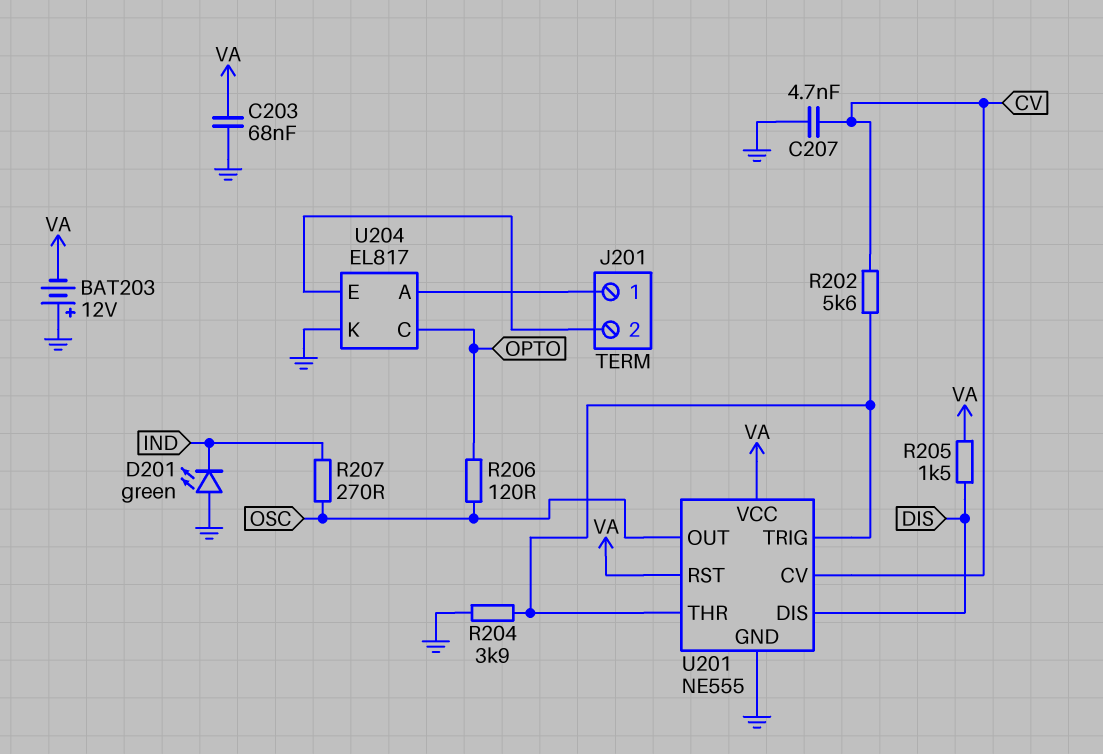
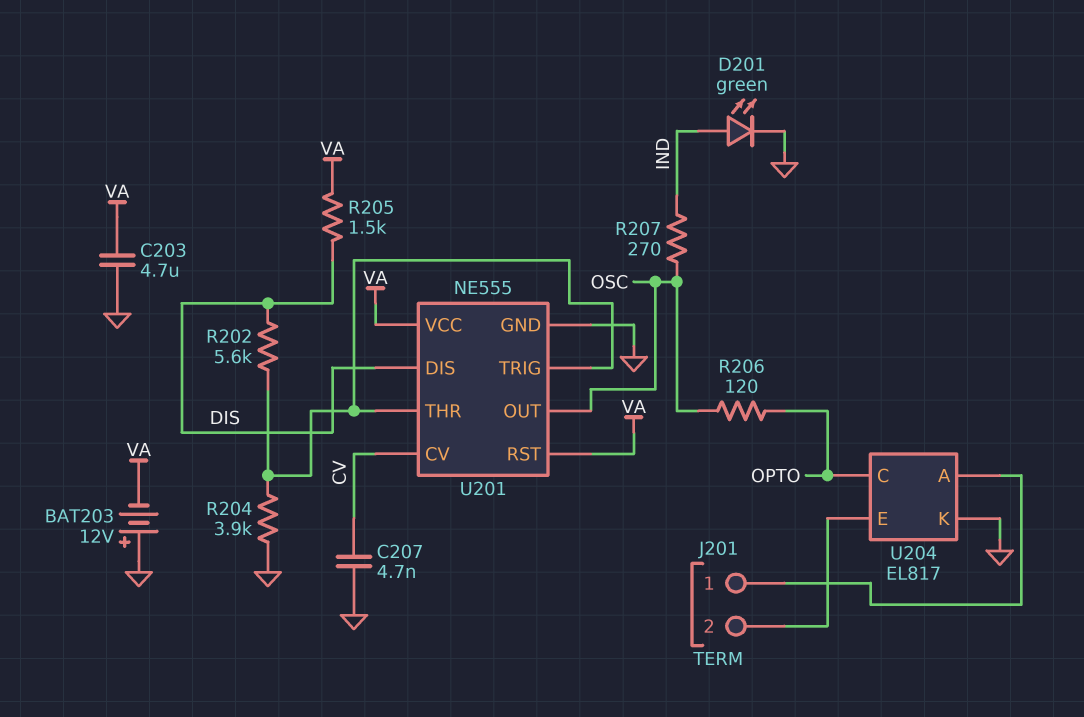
C203: 68nF (GND, VA) -> 4.7uF (GND, VA)
D201: LED green (A GND, K IND) -> LED green (A IND, K GND)
R202: 5.6k (CV, U201/THR) -> 5.6k (DIS, U201/THR)

